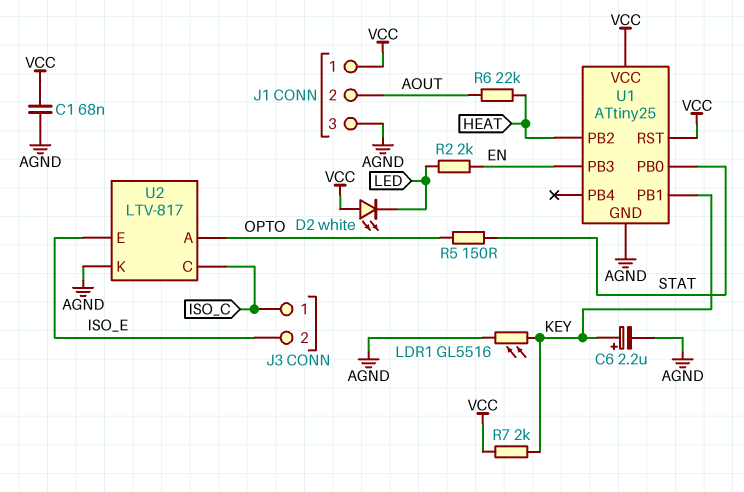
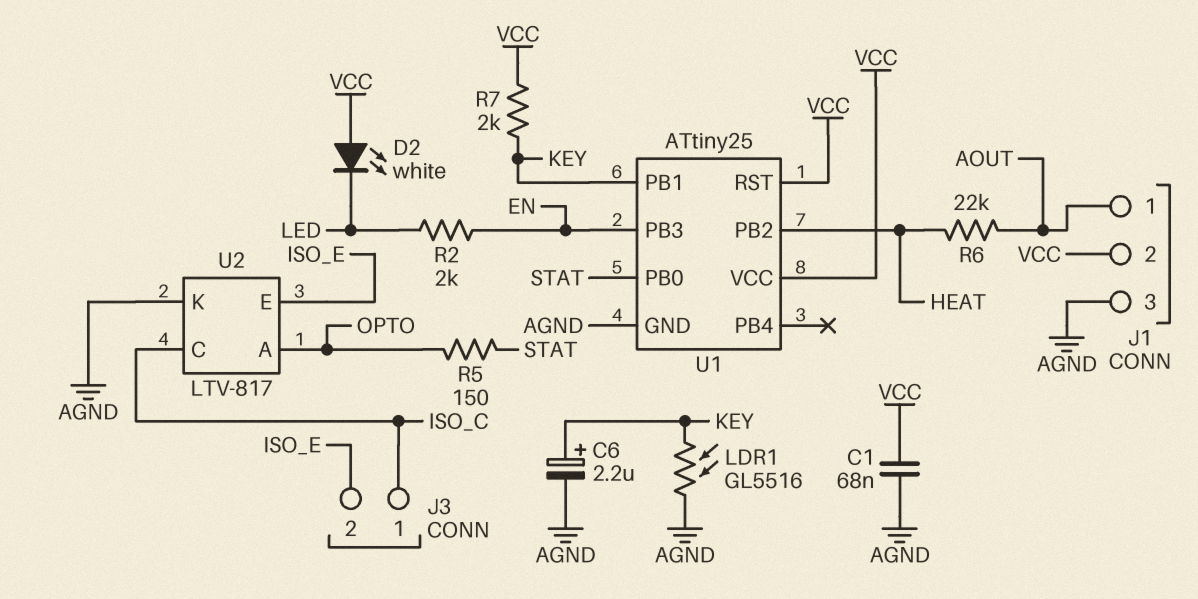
J1 pin 1: VCC -> AOUT
J1 pin 2: AOUT -> VCC

